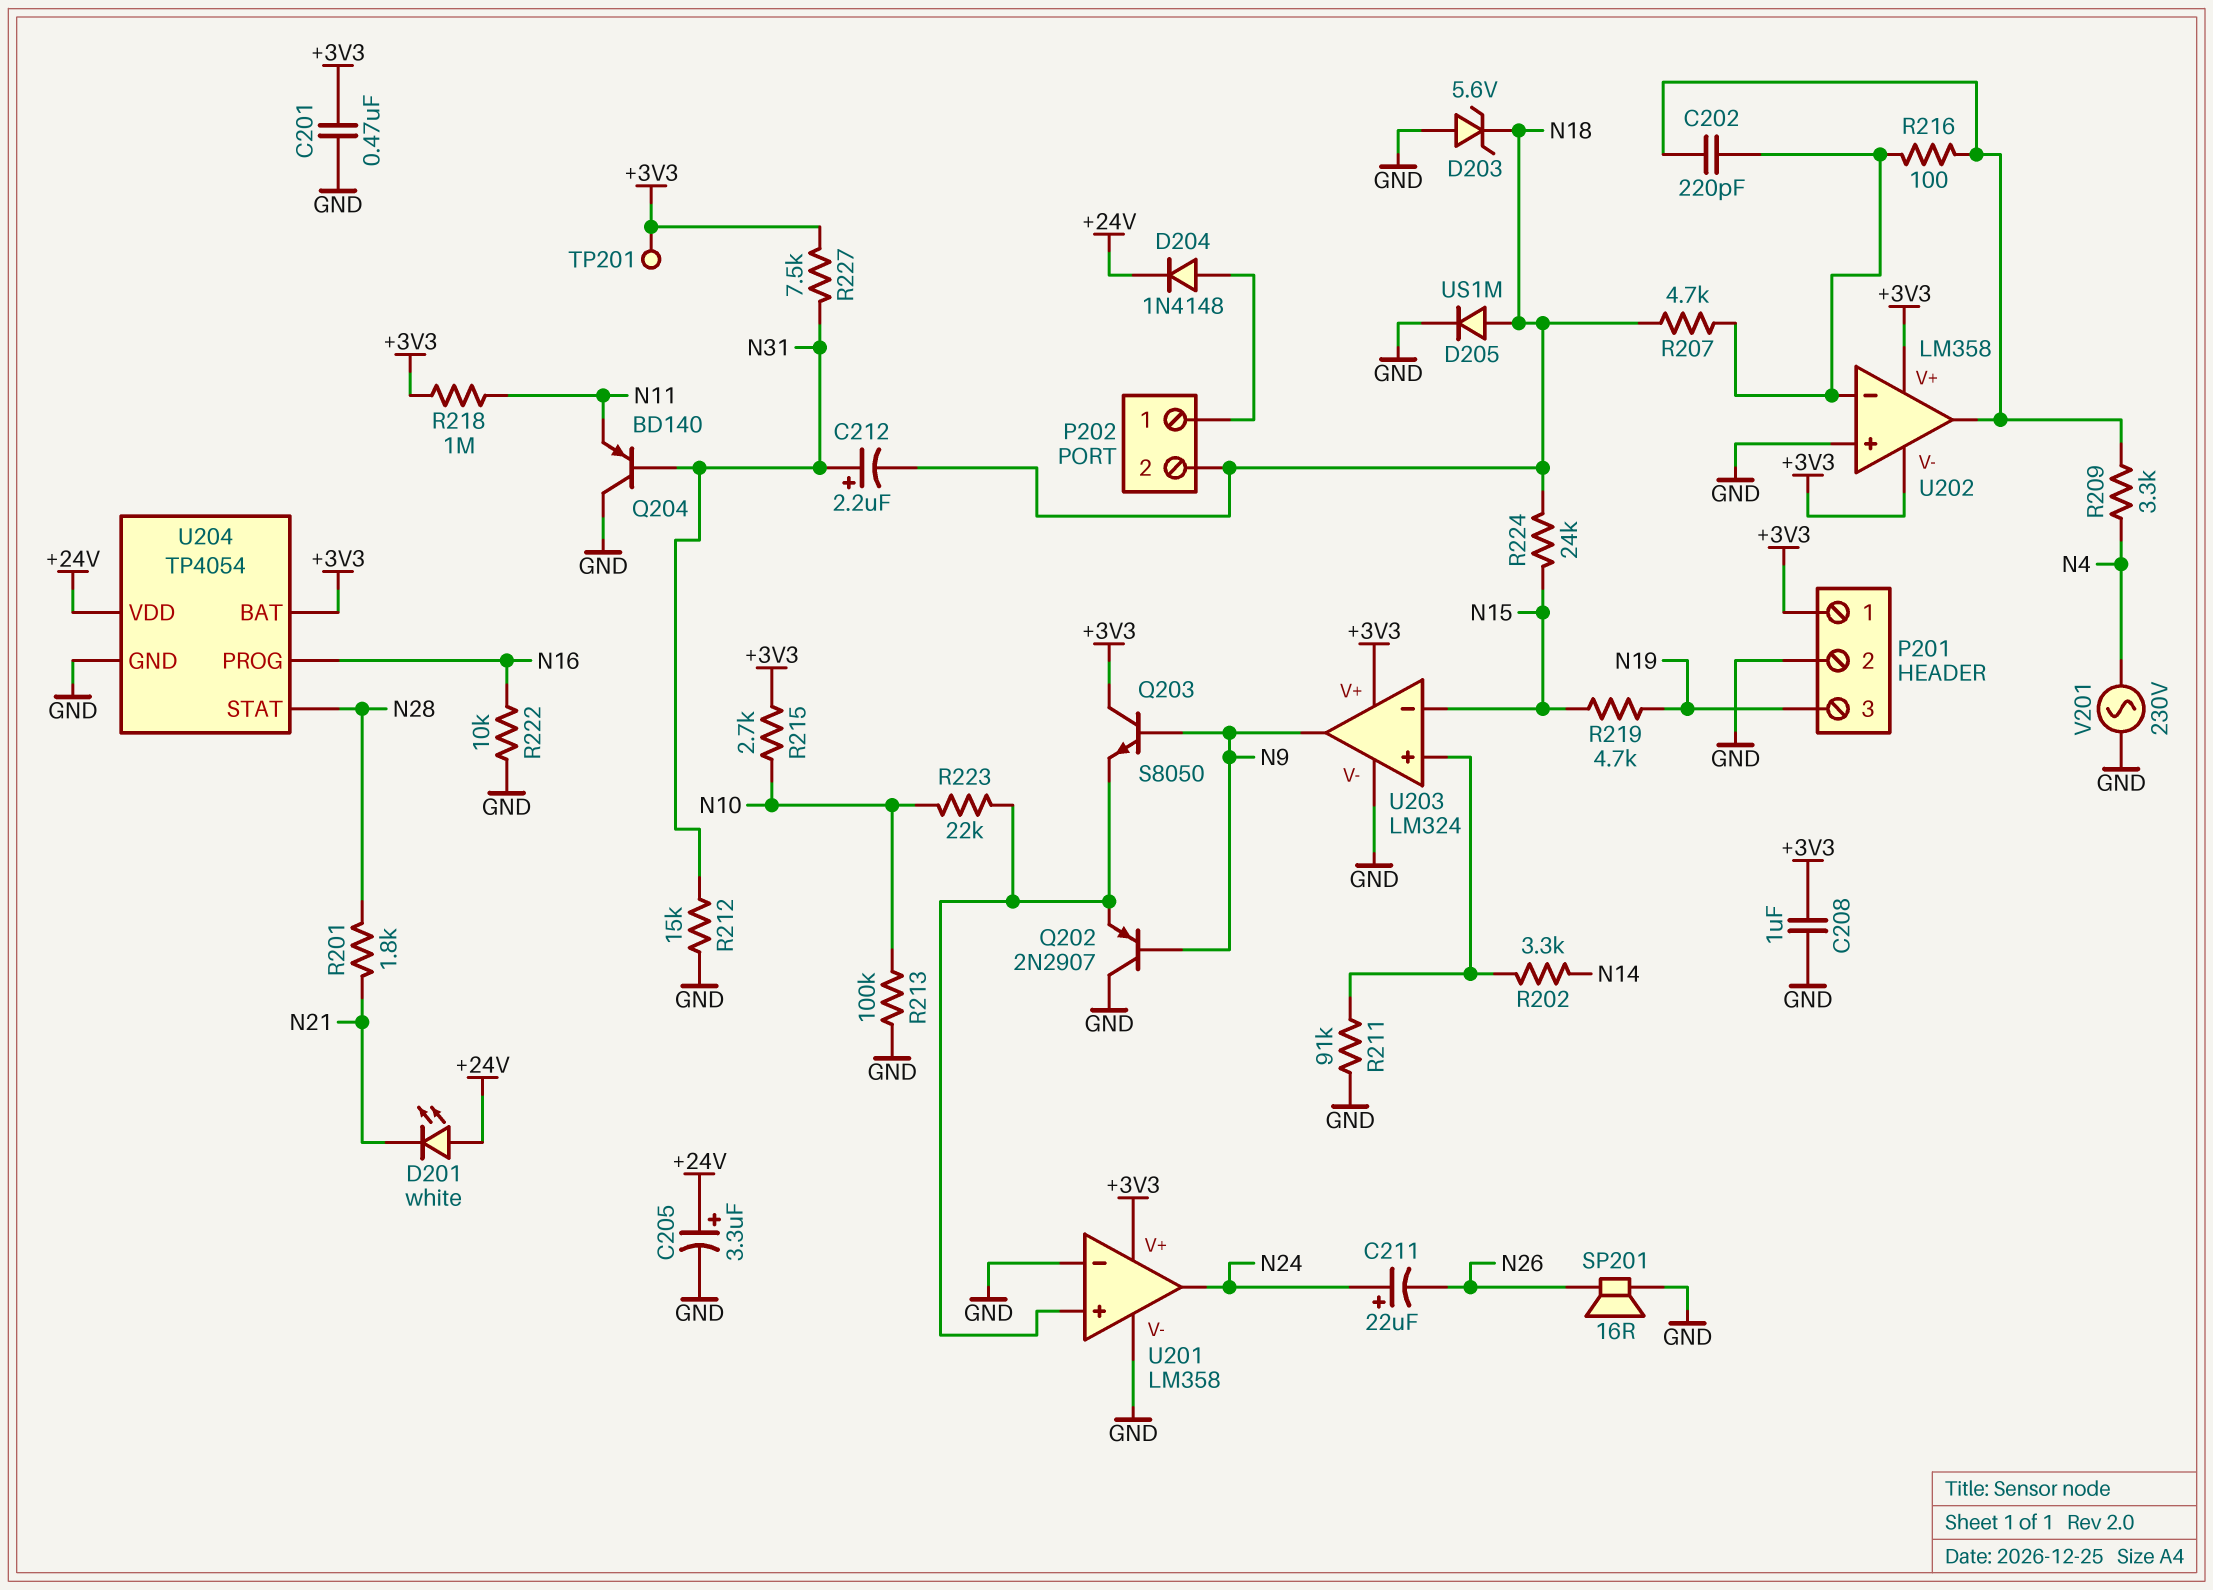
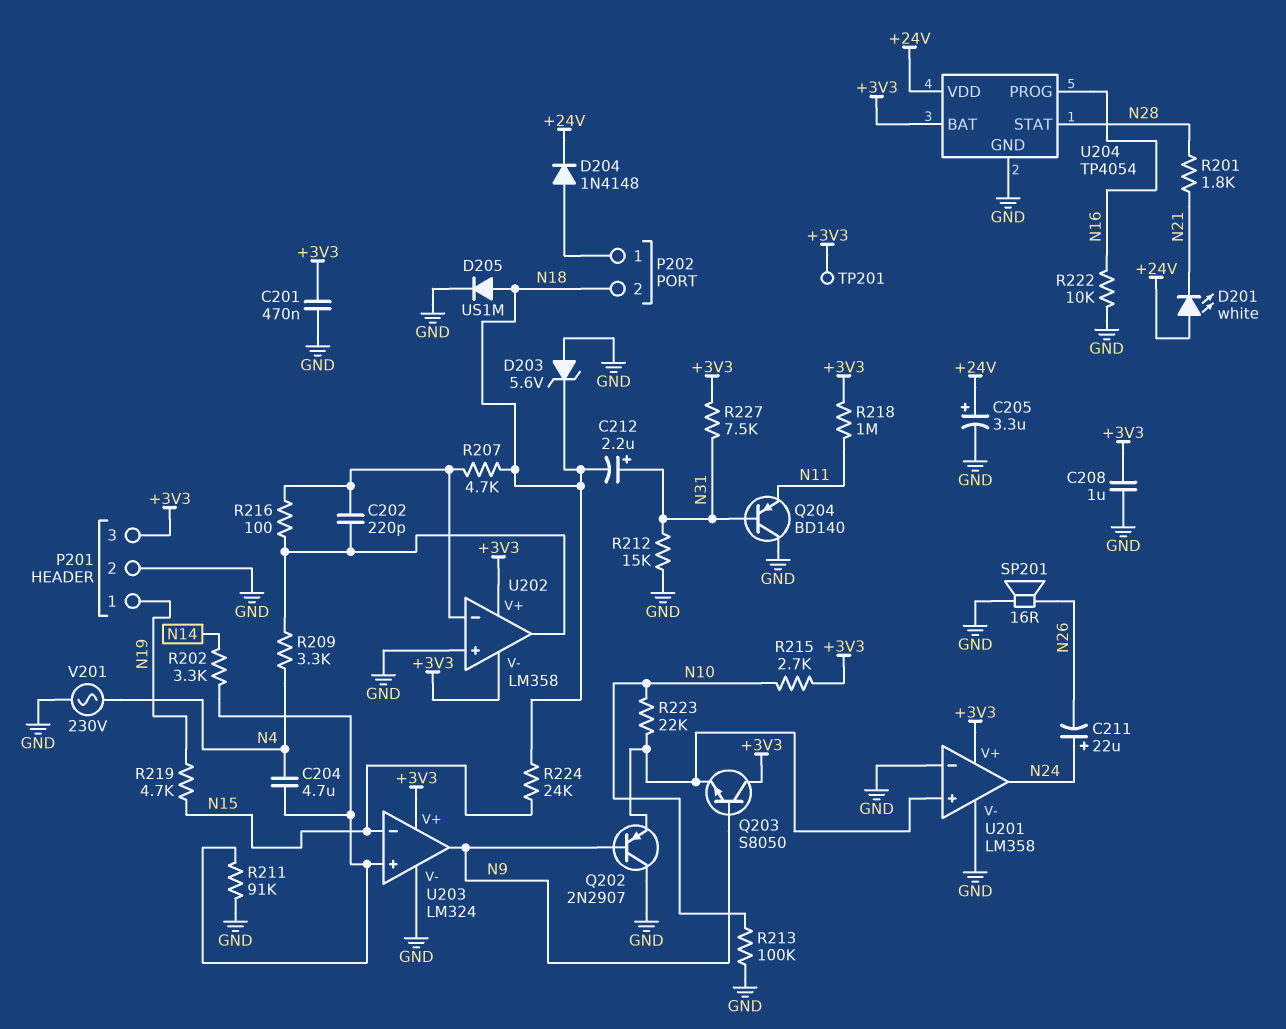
C204: none -> 4.7uF (N4, U203/in+)
P201 pin 1: +3V3 -> N19
P201 pin 3: N19 -> +3V3

